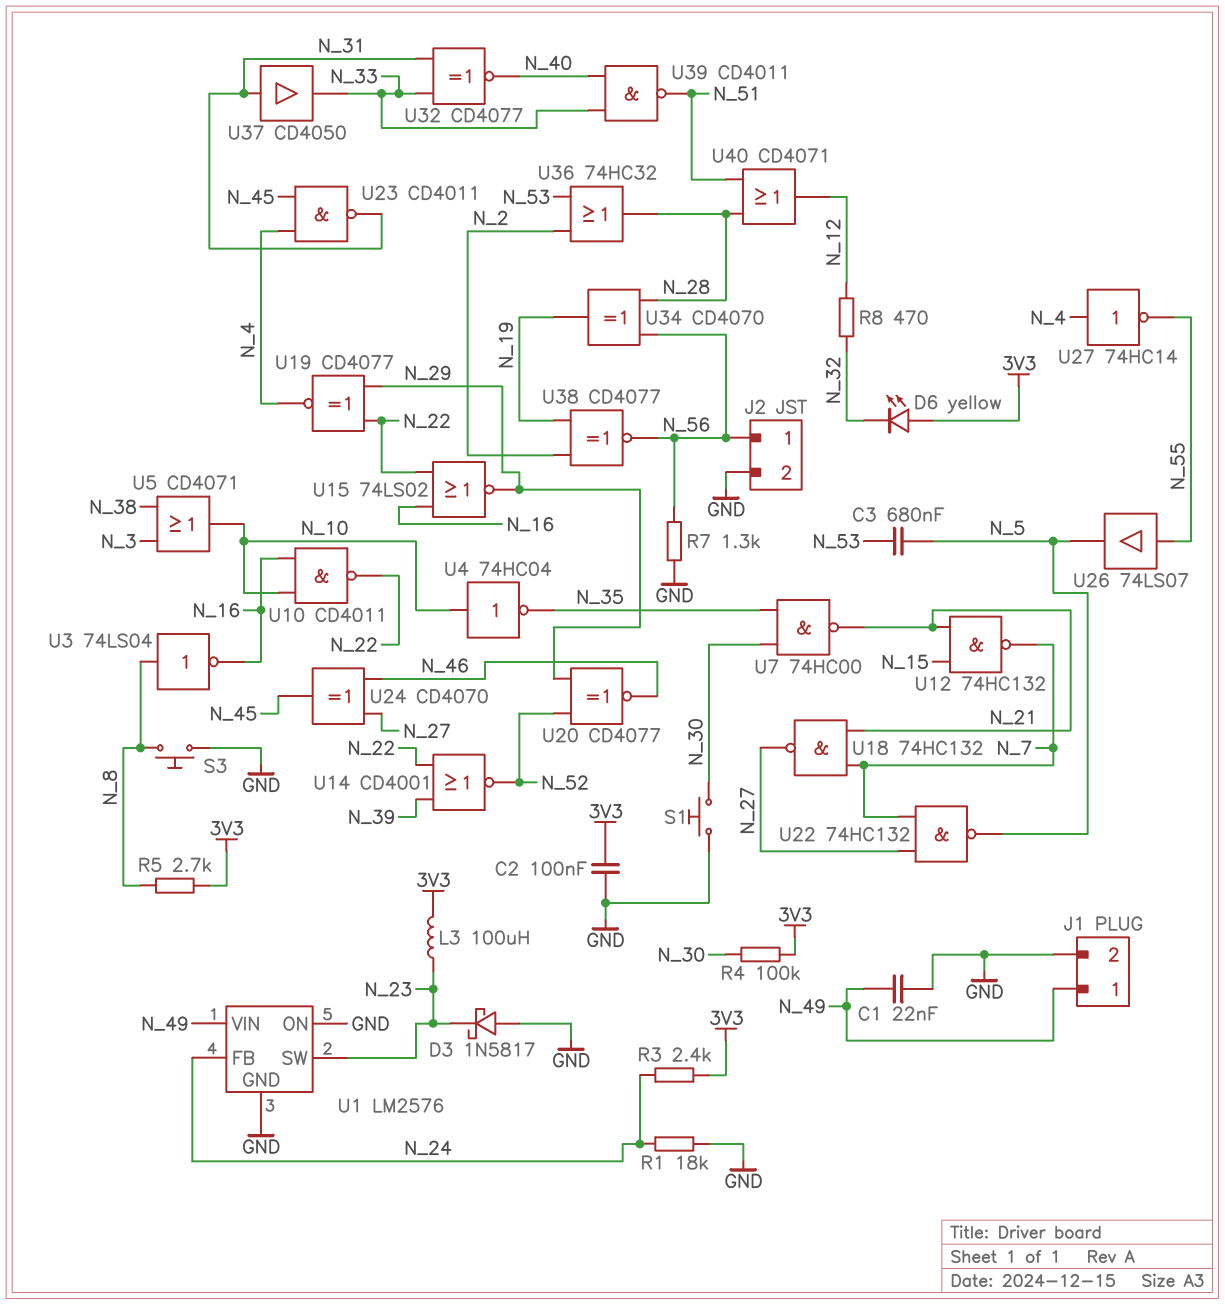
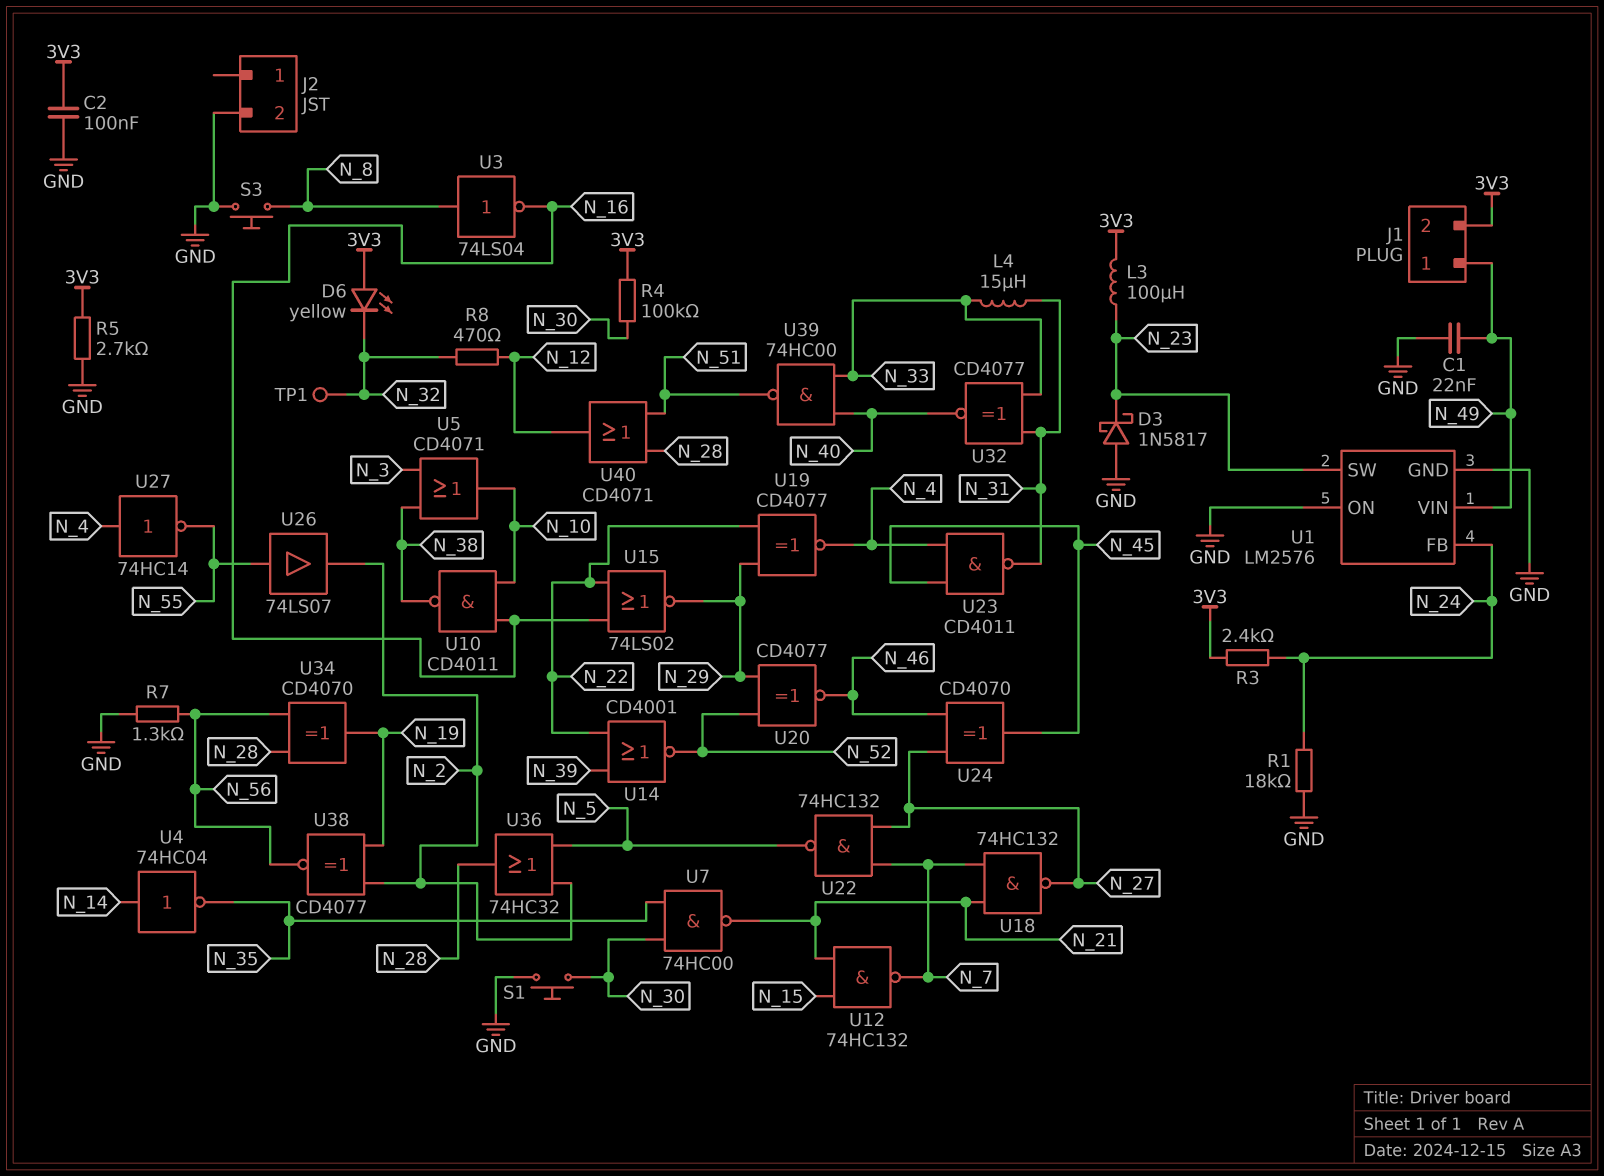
C3: 680nF (N_5, N_53) -> none
J1 pin 2: GND -> 3V3
J2 pin 1: N_56 -> none
L4: none -> 15uH (N_31, N_33)
R5: 2.7k (3V3, N_8) -> 2.7k (3V3, GND)
TP1: none -> test point (N_32)
U4: NOT 74HC04 (in N_10, out N_35) -> NOT 74HC04 (in N_14, out N_35)
U10: NAND CD4011 (in N_10, in N_16, out N_22) -> NAND CD4011 (in N_10, in N_16, out N_38)
U26: buffer 74LS07 (in N_55, out N_5) -> buffer 74LS07 (in N_55, out N_2)
U36: OR 74HC32 (in N_2, in N_53, out N_28) -> OR 74HC32 (in N_2, in N_5, out N_28)
U37: buffer CD4050 (in N_31, out N_33) -> none
U39: NAND CD4011 (in N_33, in N_40, out N_51) -> NAND 74HC00 (in N_33, in N_40, out N_51)

